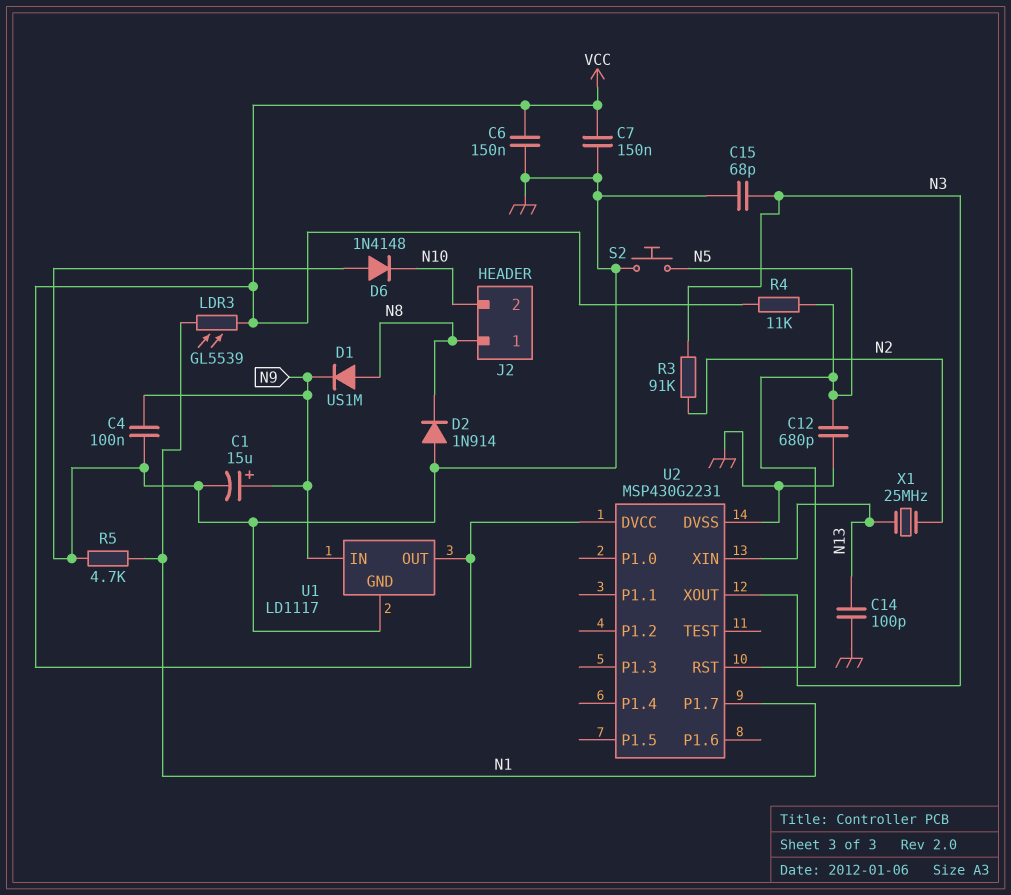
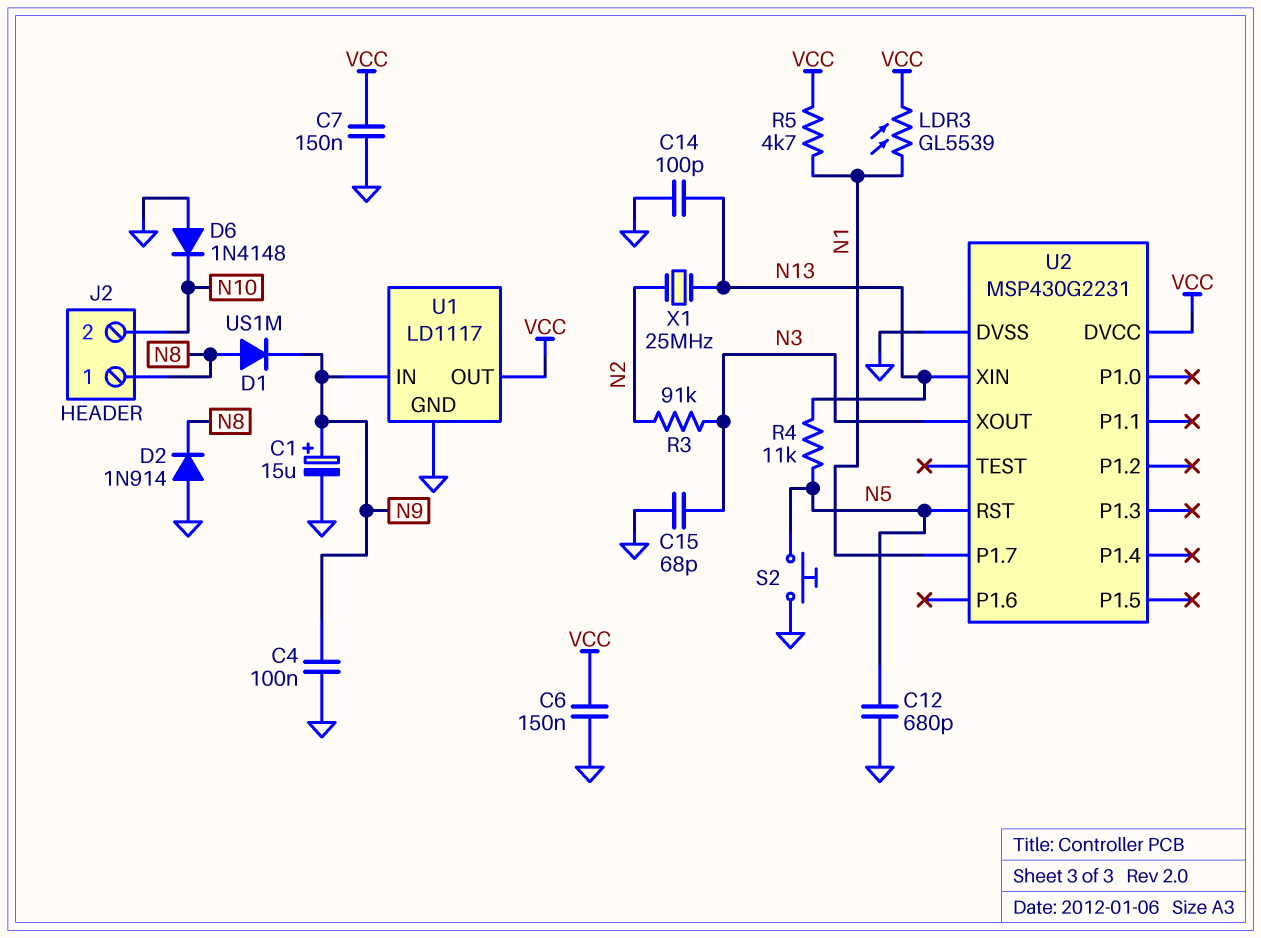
R4: 11k (N5, VCC) -> 11k (N5, N13)
R5: 4.7k (GND, N1) -> 4.7k (N1, VCC)

